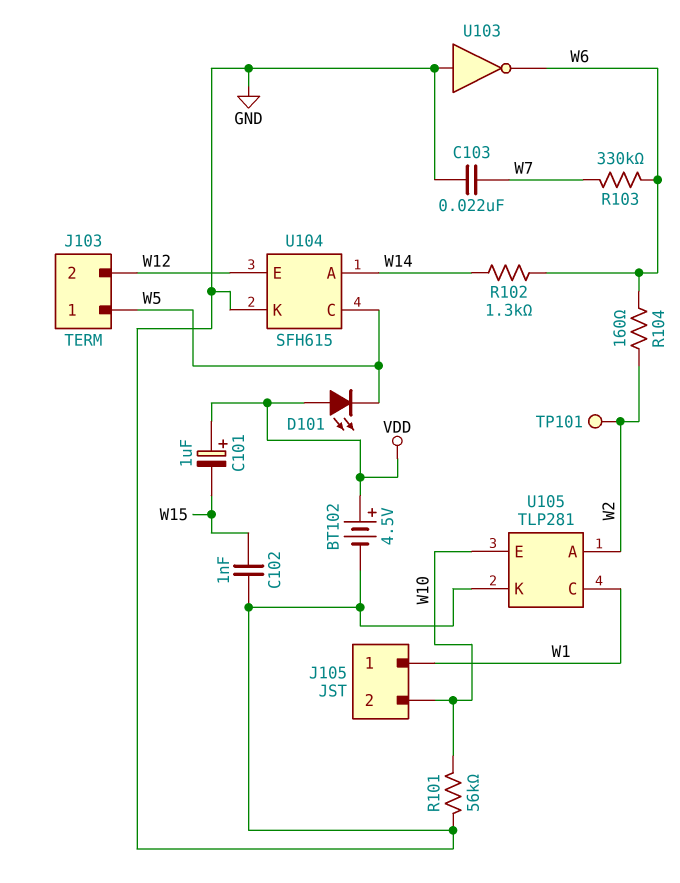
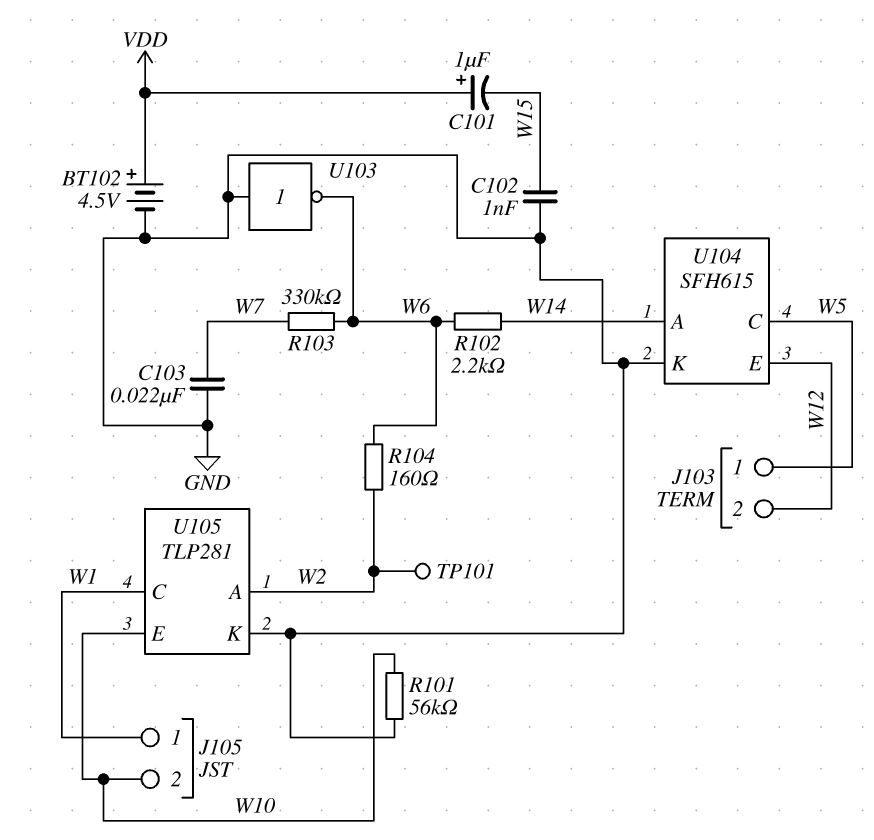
D101: LED (A VDD, K W5) -> none
R102: 1.3k (W6, W14) -> 2.2k (W6, W14)

